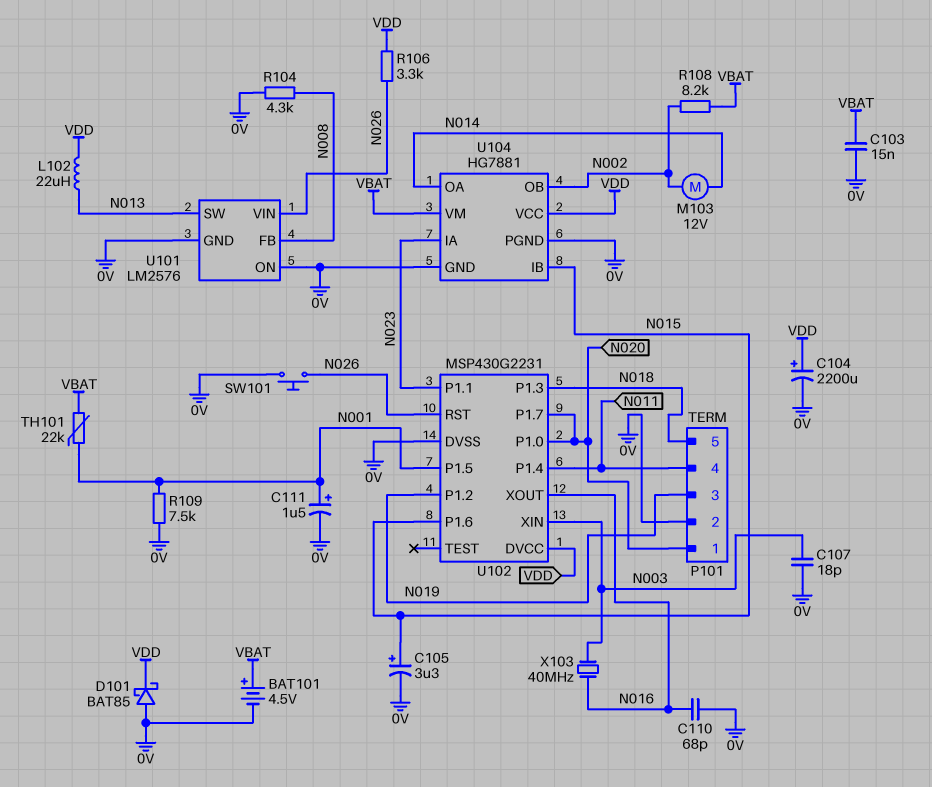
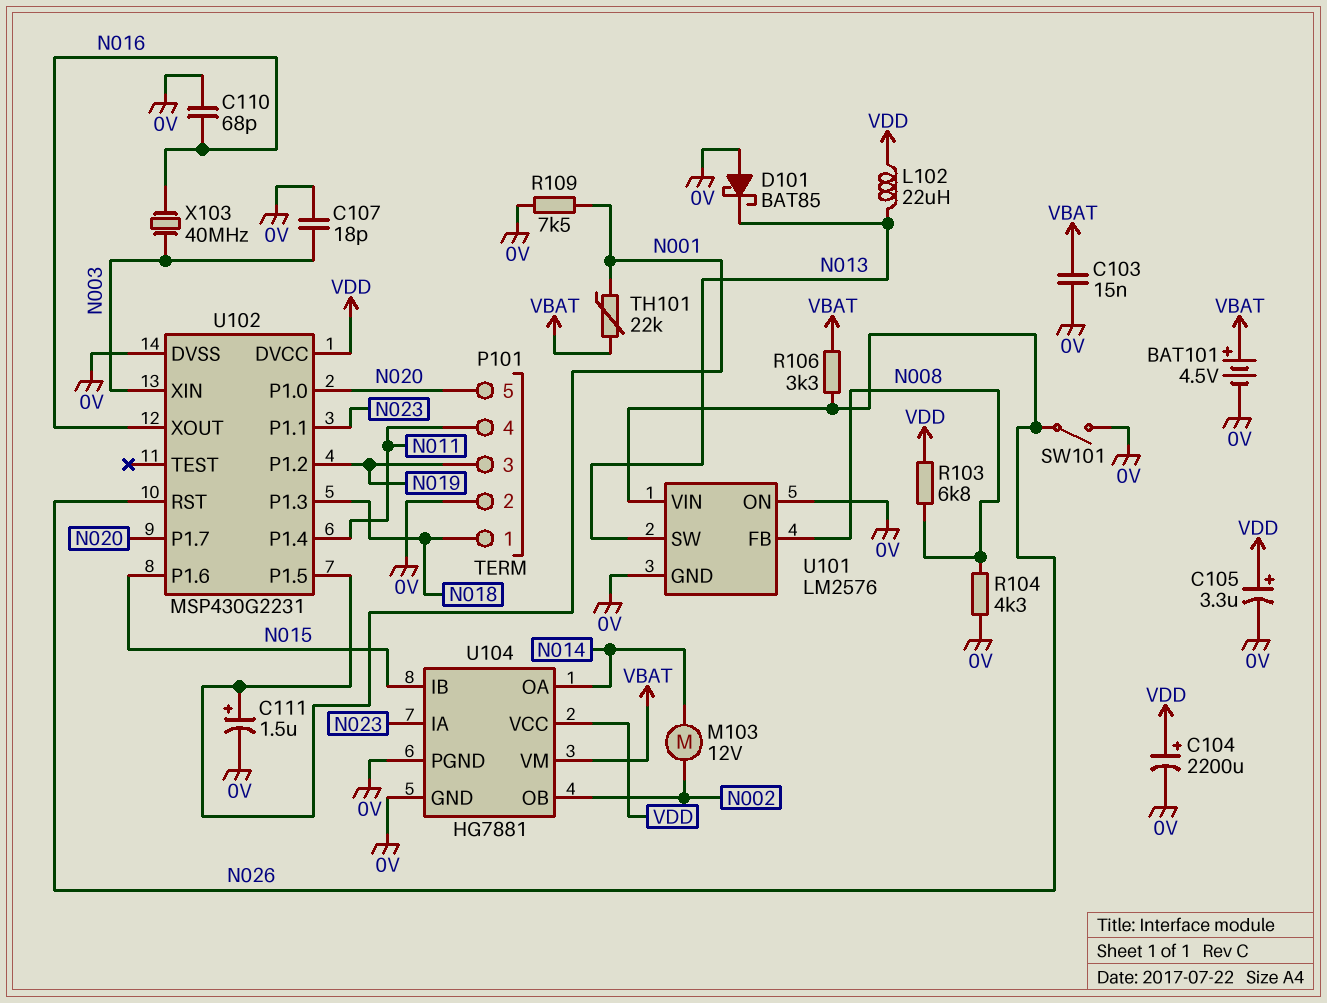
C105: 3.3uF (plus N015, minus 0V) -> 3.3uF (plus VDD, minus 0V)
D101: schottky BAT85 (A 0V, K VDD) -> schottky BAT85 (A 0V, K N013)
P101 pin 1: N020 -> N018
P101 pin 5: N018 -> N020
R103: none -> 6.8k (N008, VDD)
R106: 3.3k (N026, VDD) -> 3.3k (N026, VBAT)
R108: 8.2k (N002, VBAT) -> none
SW101: button (0V, N026) -> switch (0V, N026)

